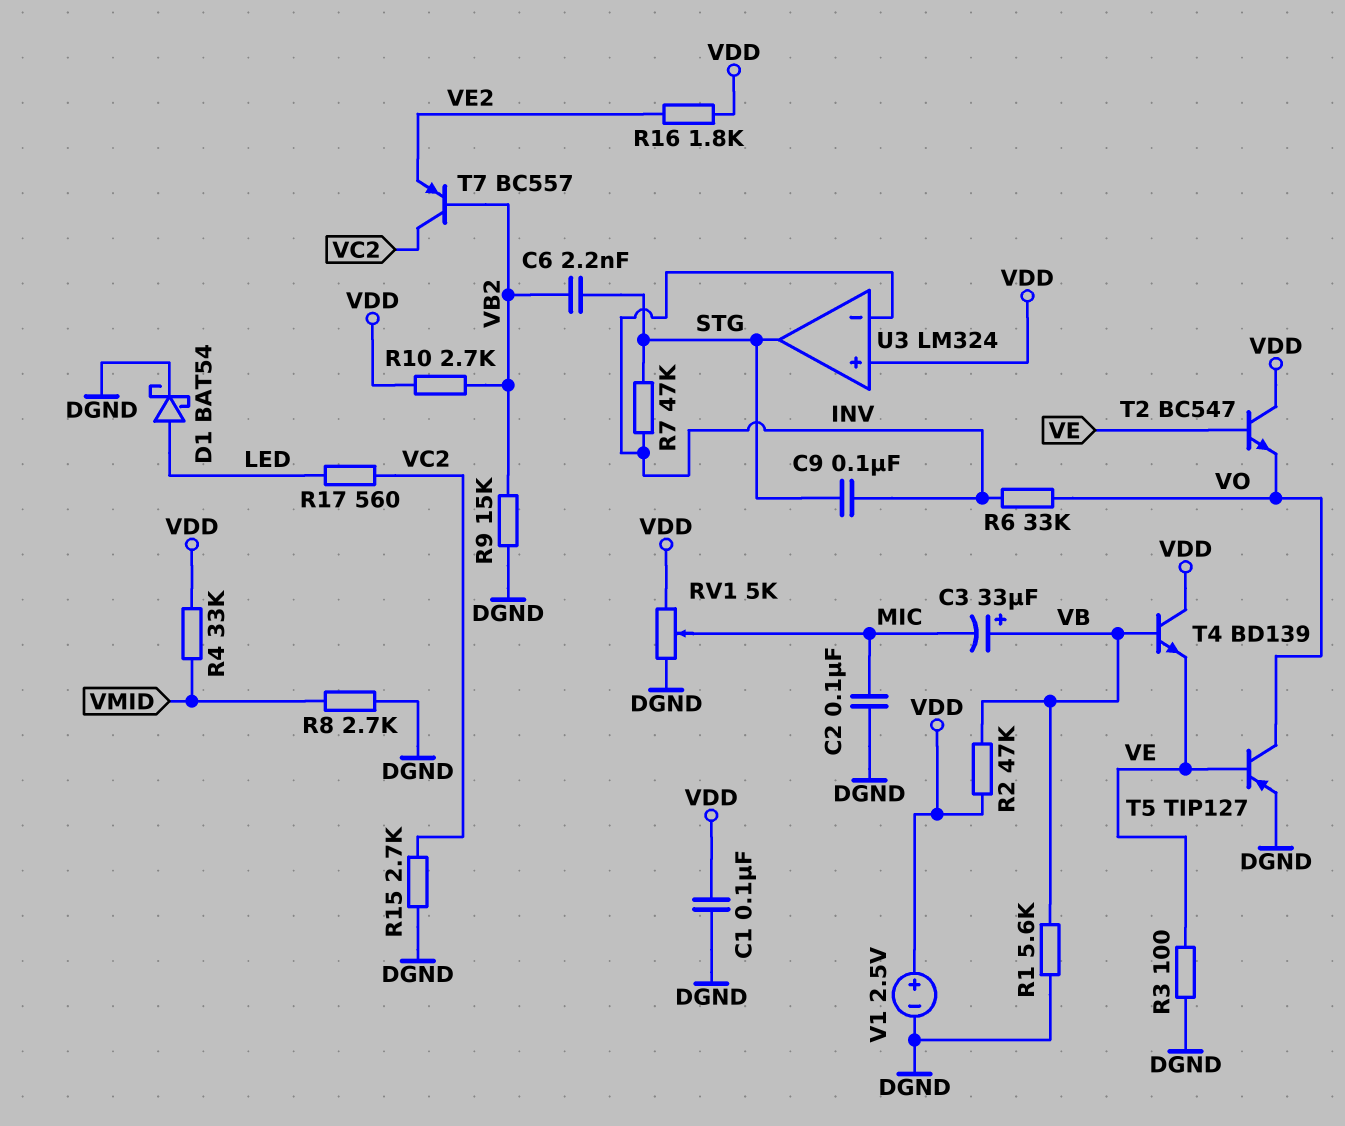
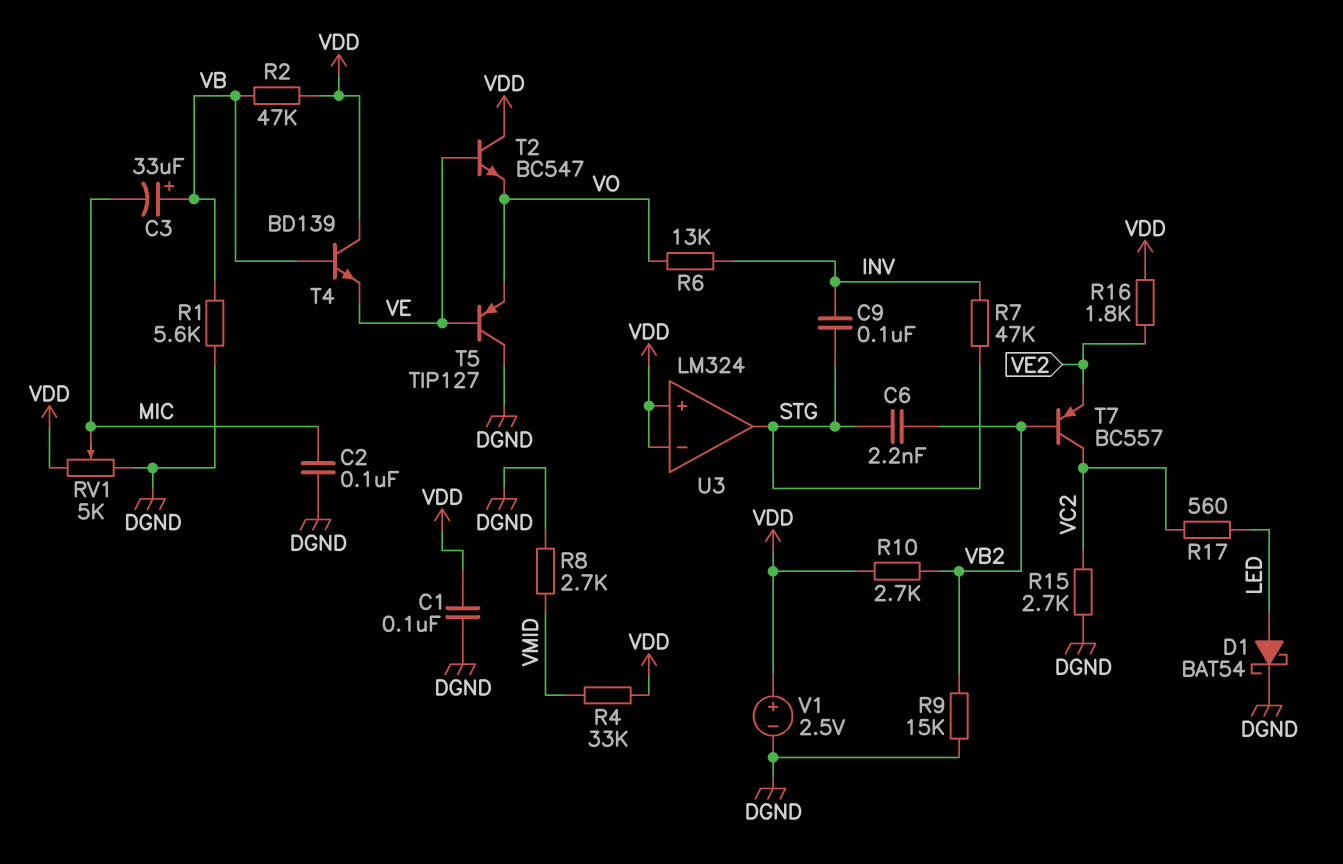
R3: 100 (DGND, VE) -> none
R6: 33k (INV, VO) -> 13k (INV, VO)
T5: PNP TIP127 (B VE, C VO, E DGND) -> PNP TIP127 (B VE, C DGND, E VO)
U3 pin in-: INV -> VDD

